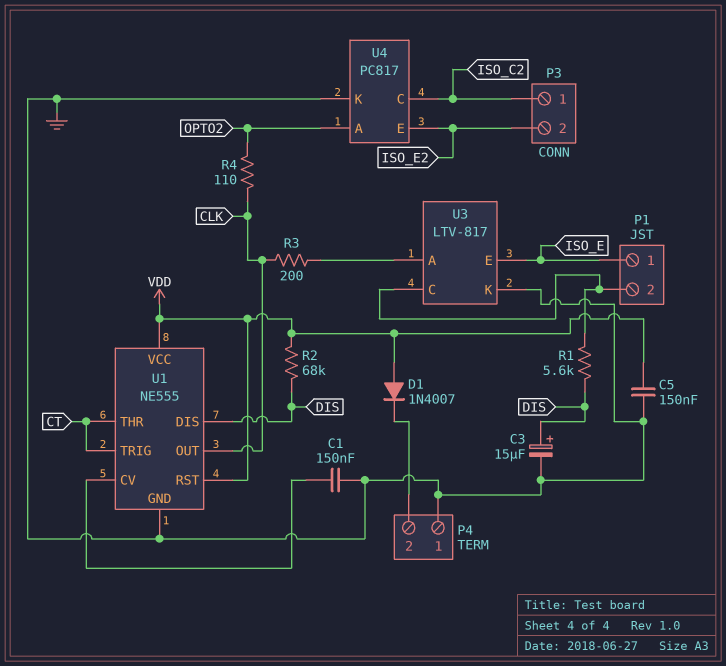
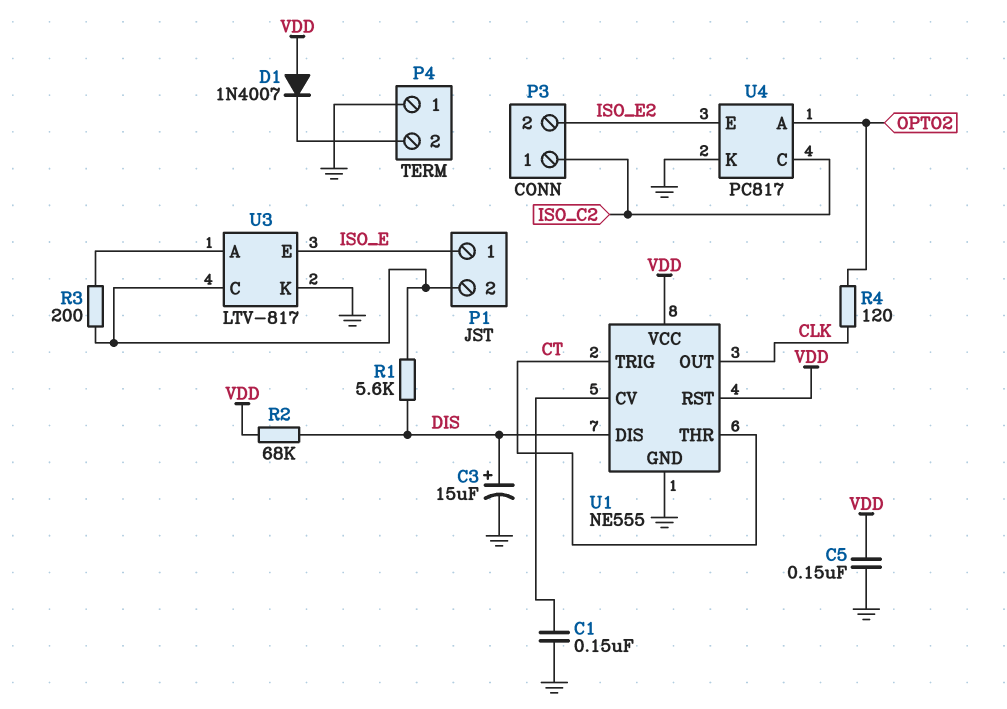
R3: 200 (CLK, U3/A) -> 200 (P1/2, U3/A)
R4: 110 (CLK, OPTO2) -> 120 (CLK, OPTO2)

